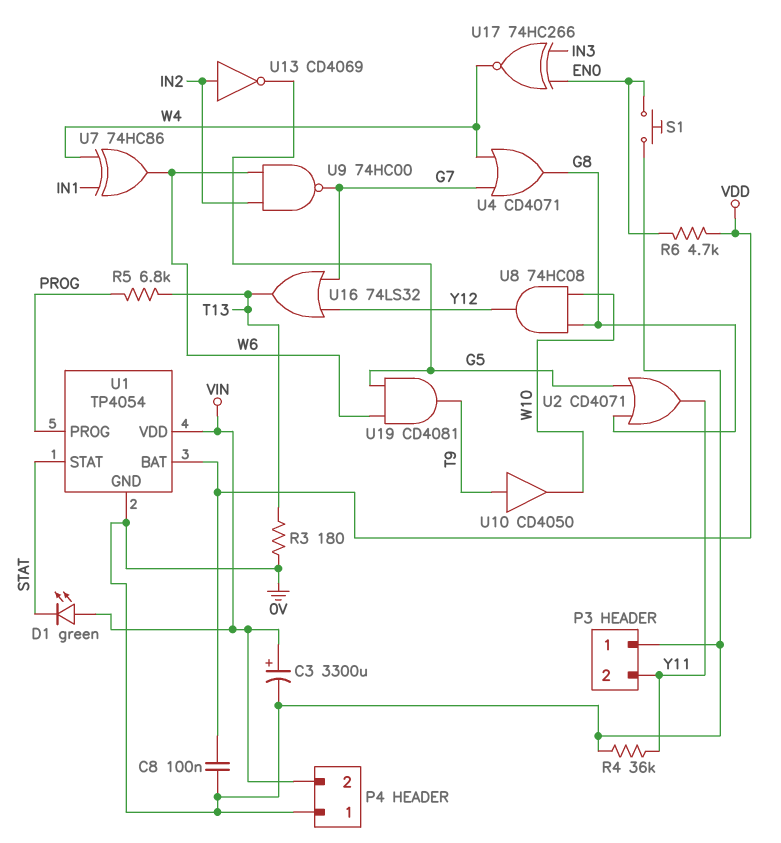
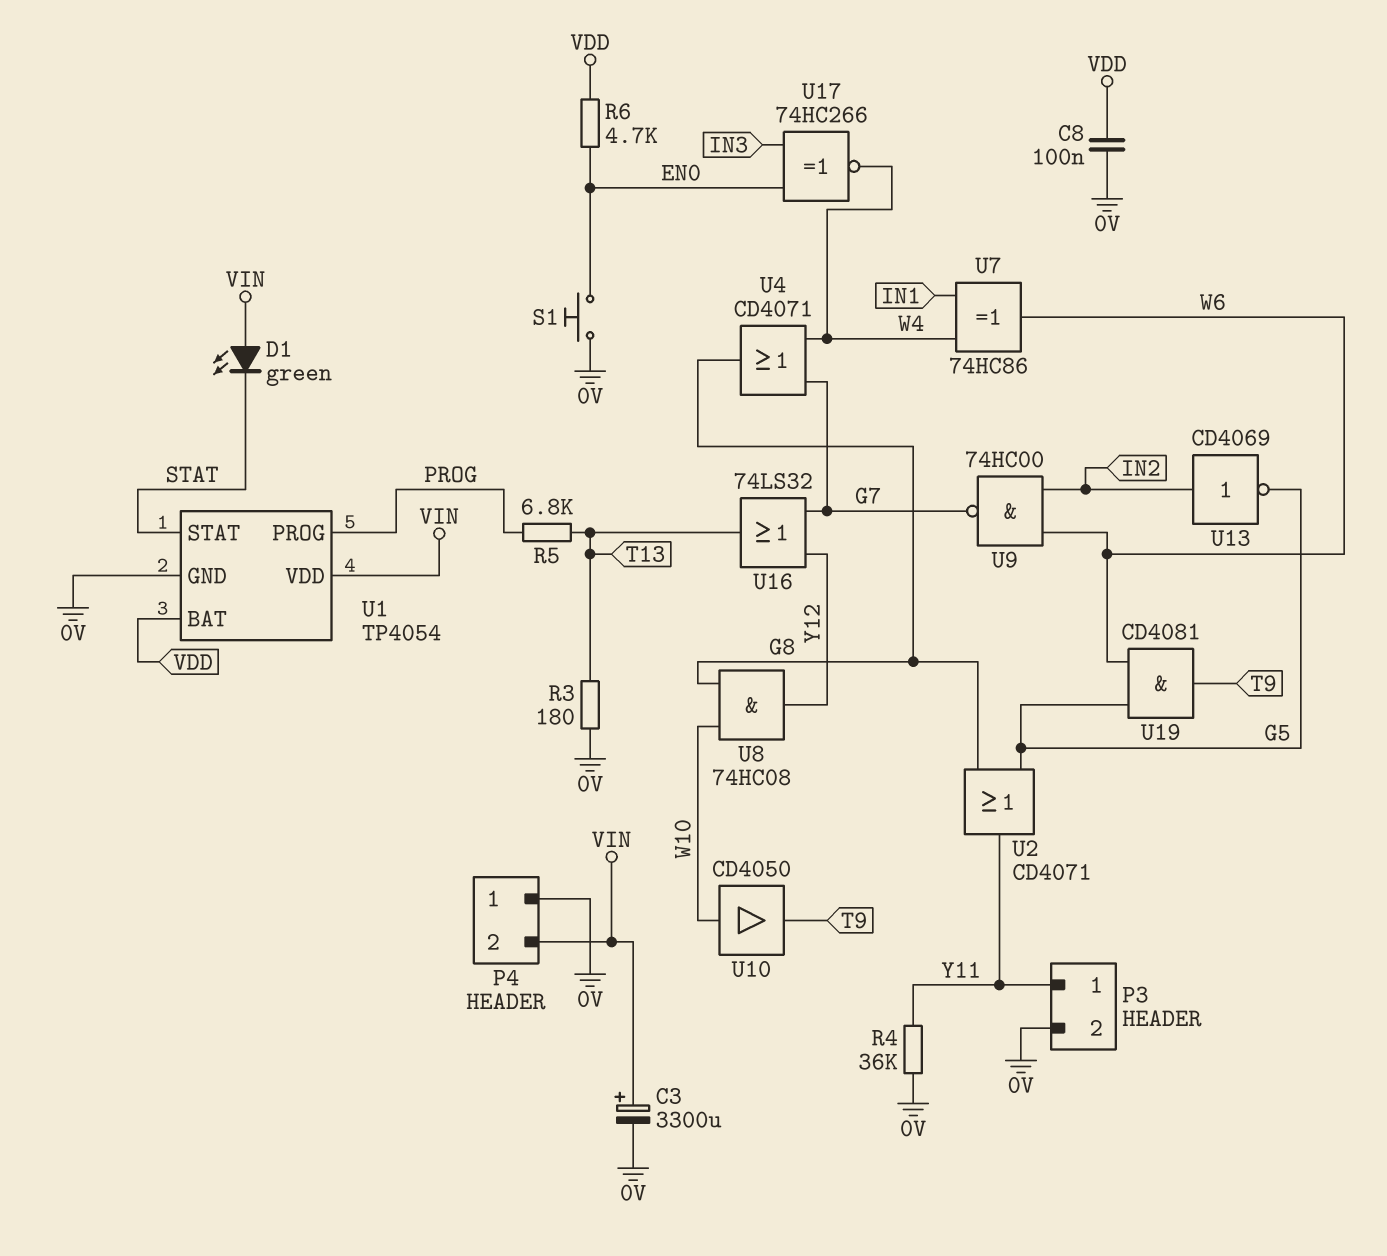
P3 pin 1: 0V -> Y11
P3 pin 2: Y11 -> 0V
U10: buffer CD4050 (in T9, out W10) -> buffer CD4050 (in W10, out T9)

